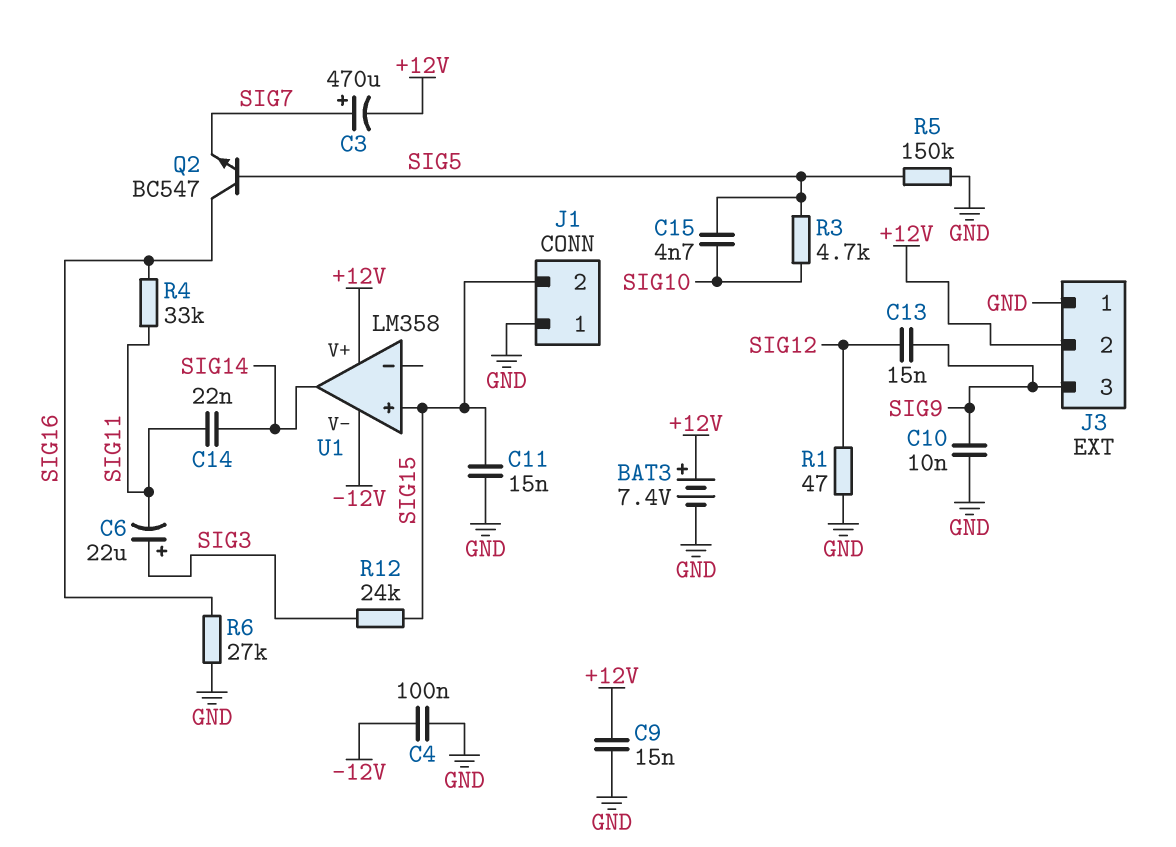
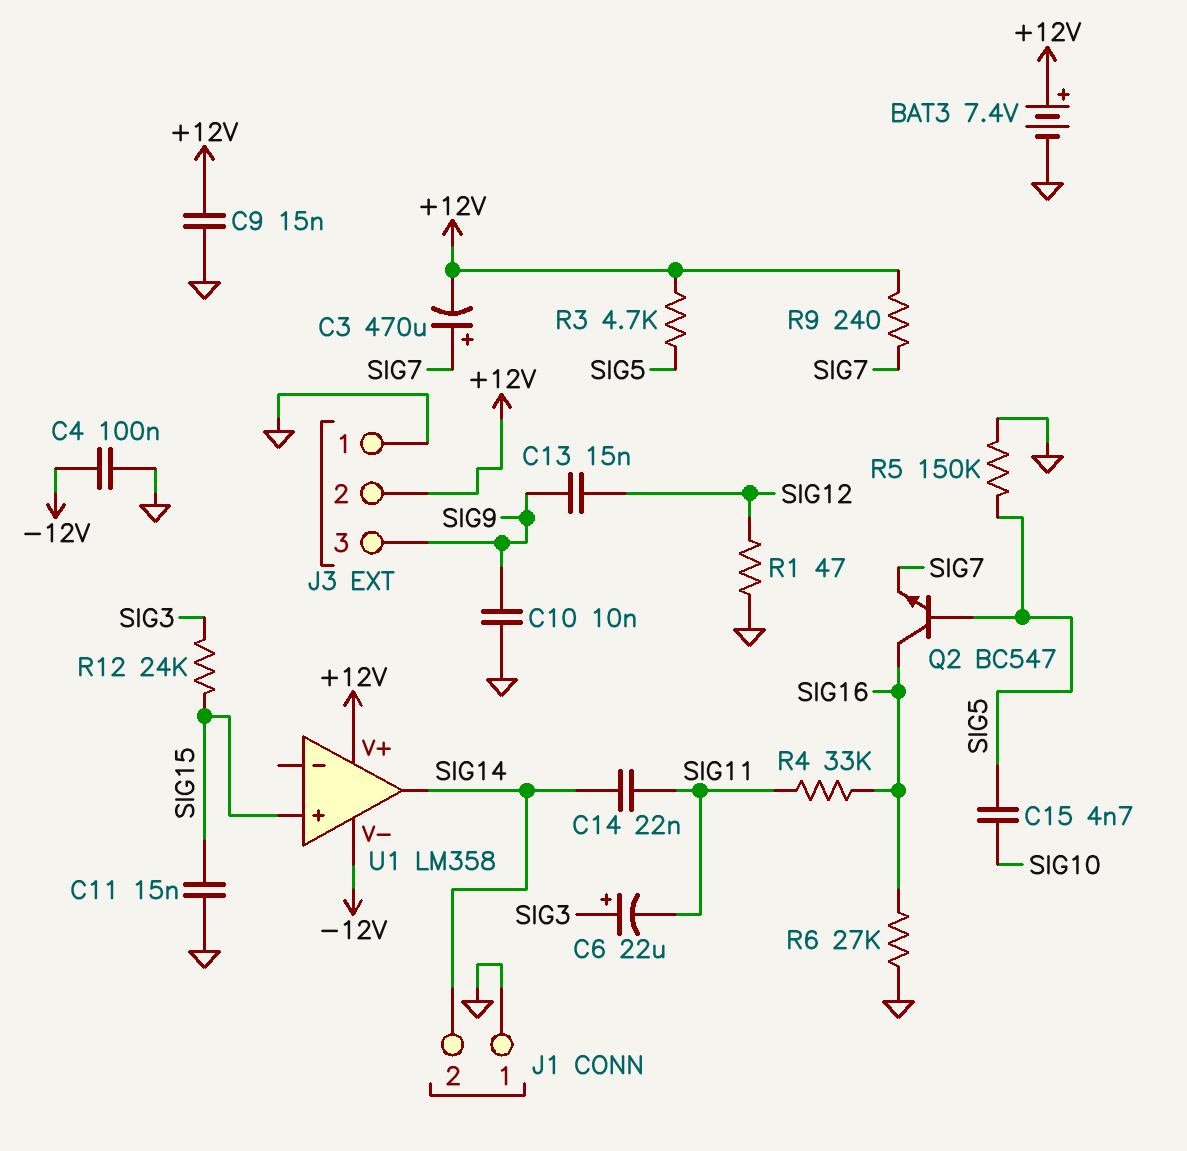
J1 pin 2: SIG15 -> SIG14
R3: 4.7k (SIG5, SIG10) -> 4.7k (+12V, SIG5)
R9: none -> 240 (+12V, SIG7)

